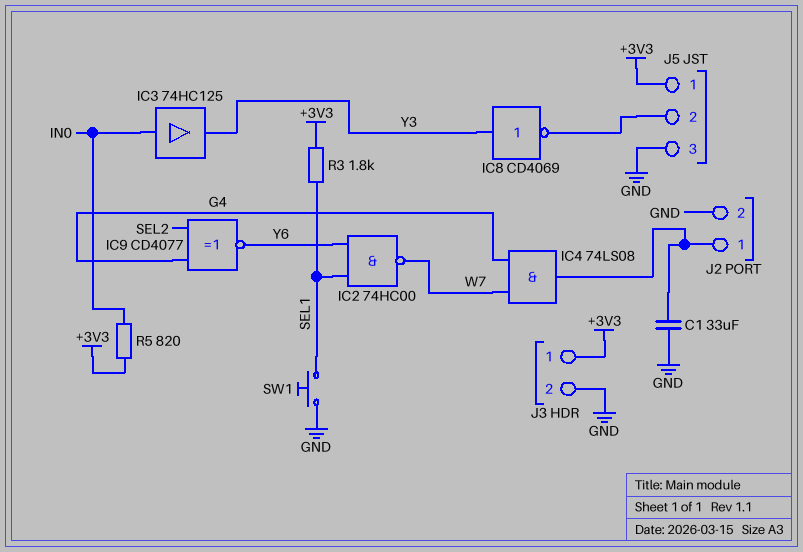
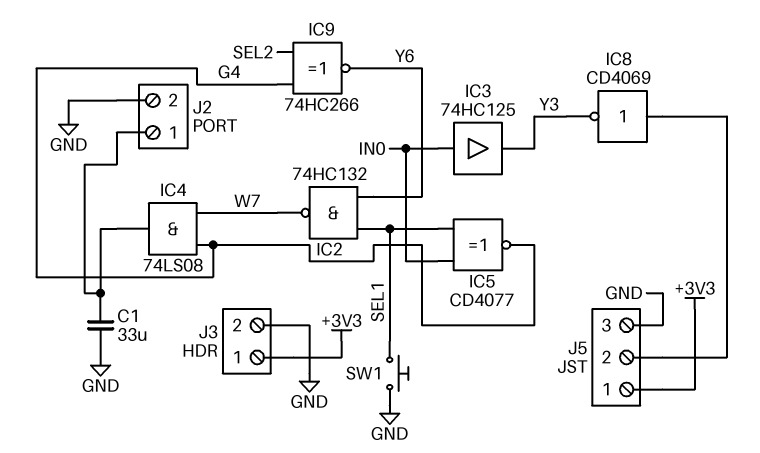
IC2: NAND 74HC00 (in SEL1, in Y6, out W7) -> NAND 74HC132 (in SEL1, in Y6, out W7)
IC5: none -> XNOR CD4077 (in IN0, in SEL1, out G4)
IC8: NOT CD4069 (in Y3, out J5/2) -> NOT CD4069 (in J5/2, out Y3)
IC9: XNOR CD4077 (in G4, in SEL2, out Y6) -> XNOR 74HC266 (in G4, in SEL2, out Y6)
R3: 1.8k (+3V3, SEL1) -> none
R5: 820 (+3V3, IN0) -> none

